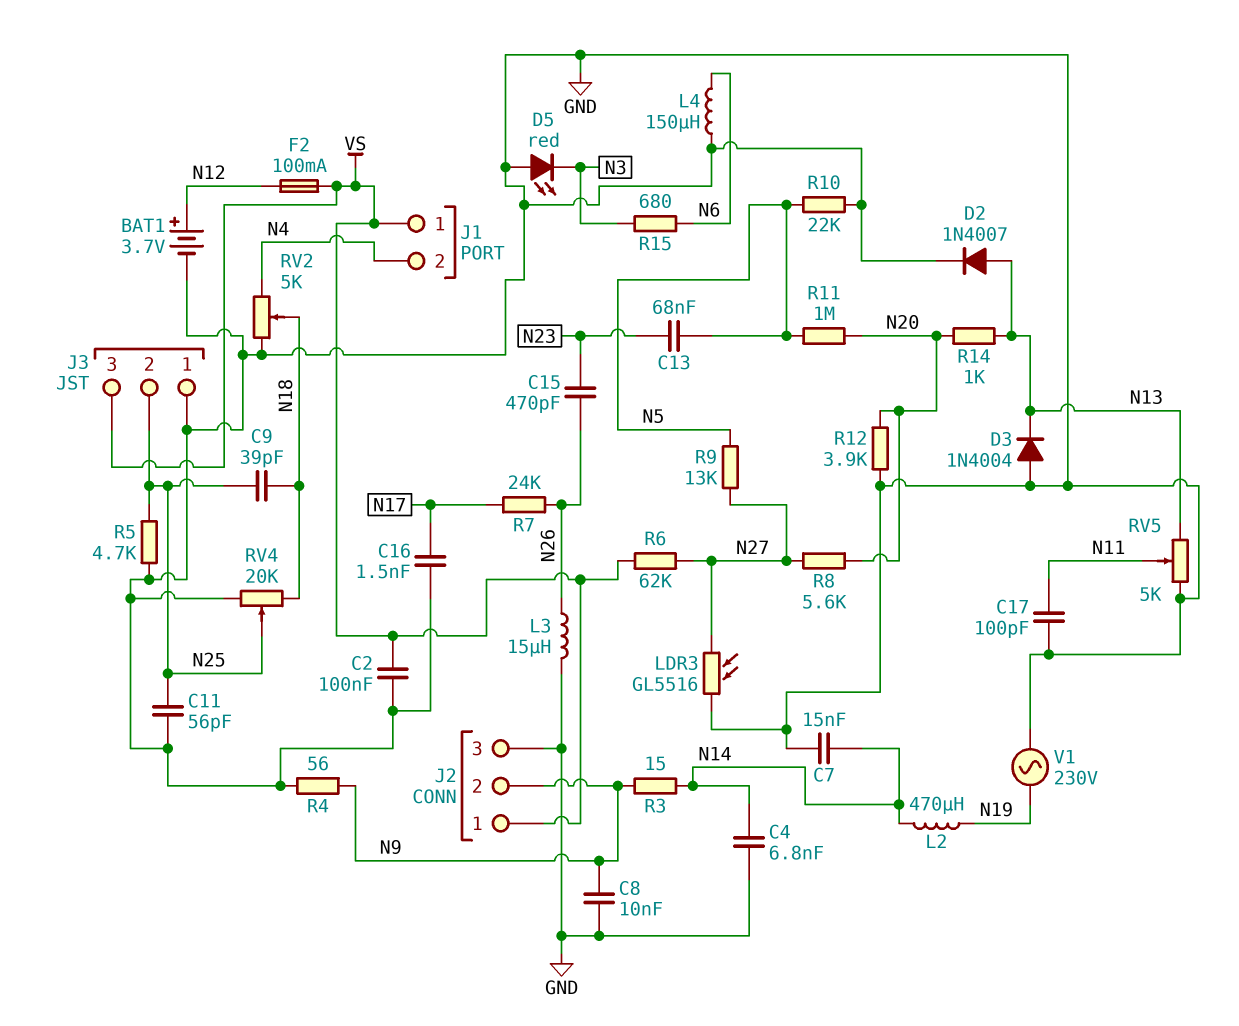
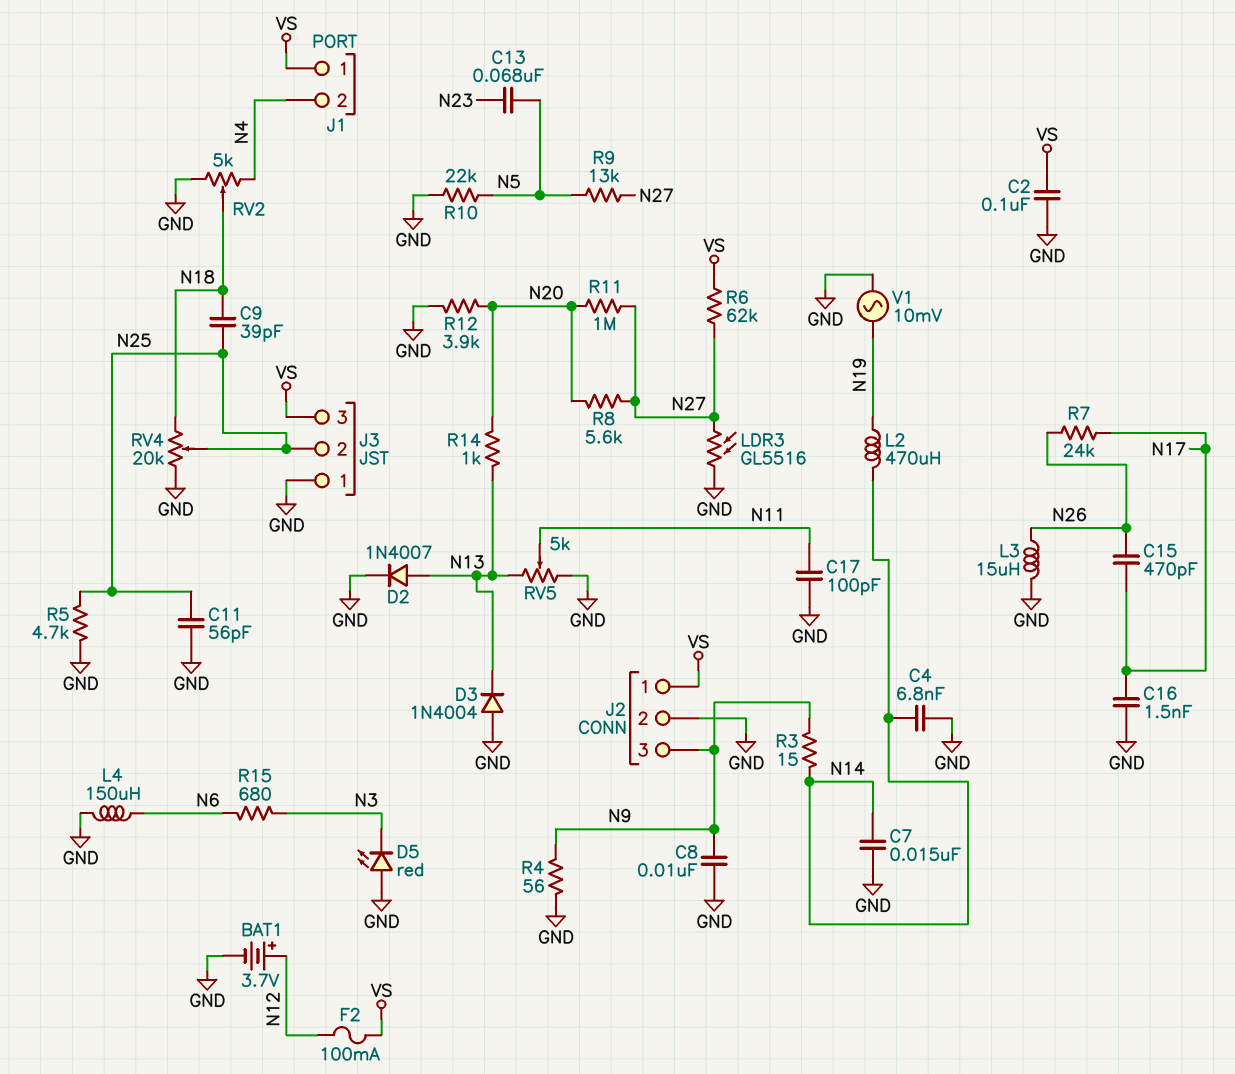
C15: 470pF (N23, N26) -> 470pF (N17, N26)
J2 pin 2: N9 -> GND
J2 pin 3: GND -> N9
R11: 1M (N5, N20) -> 1M (N20, N27)
V1: AC 230V (GND, N19) -> AC 10mV (GND, N19)

